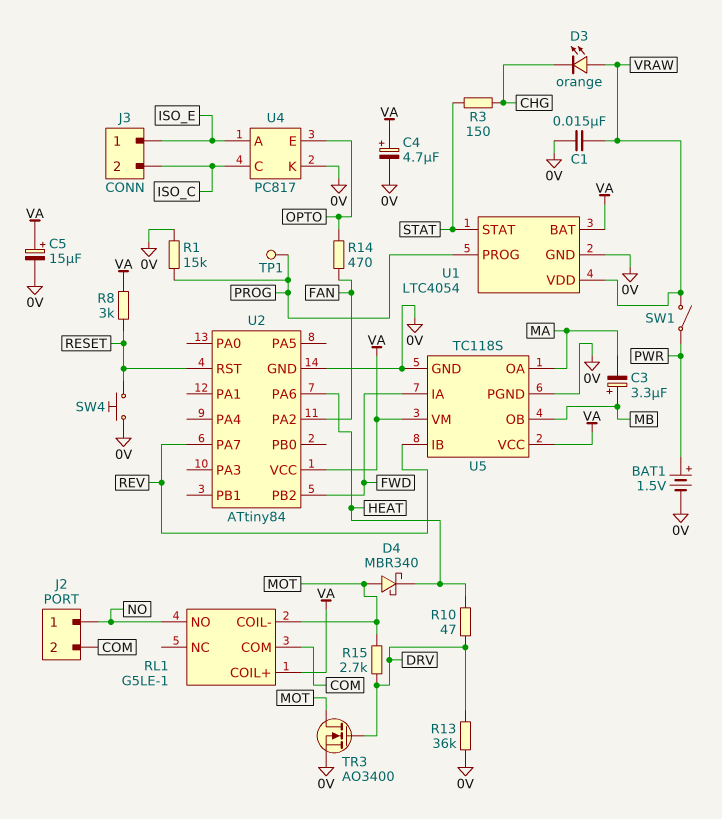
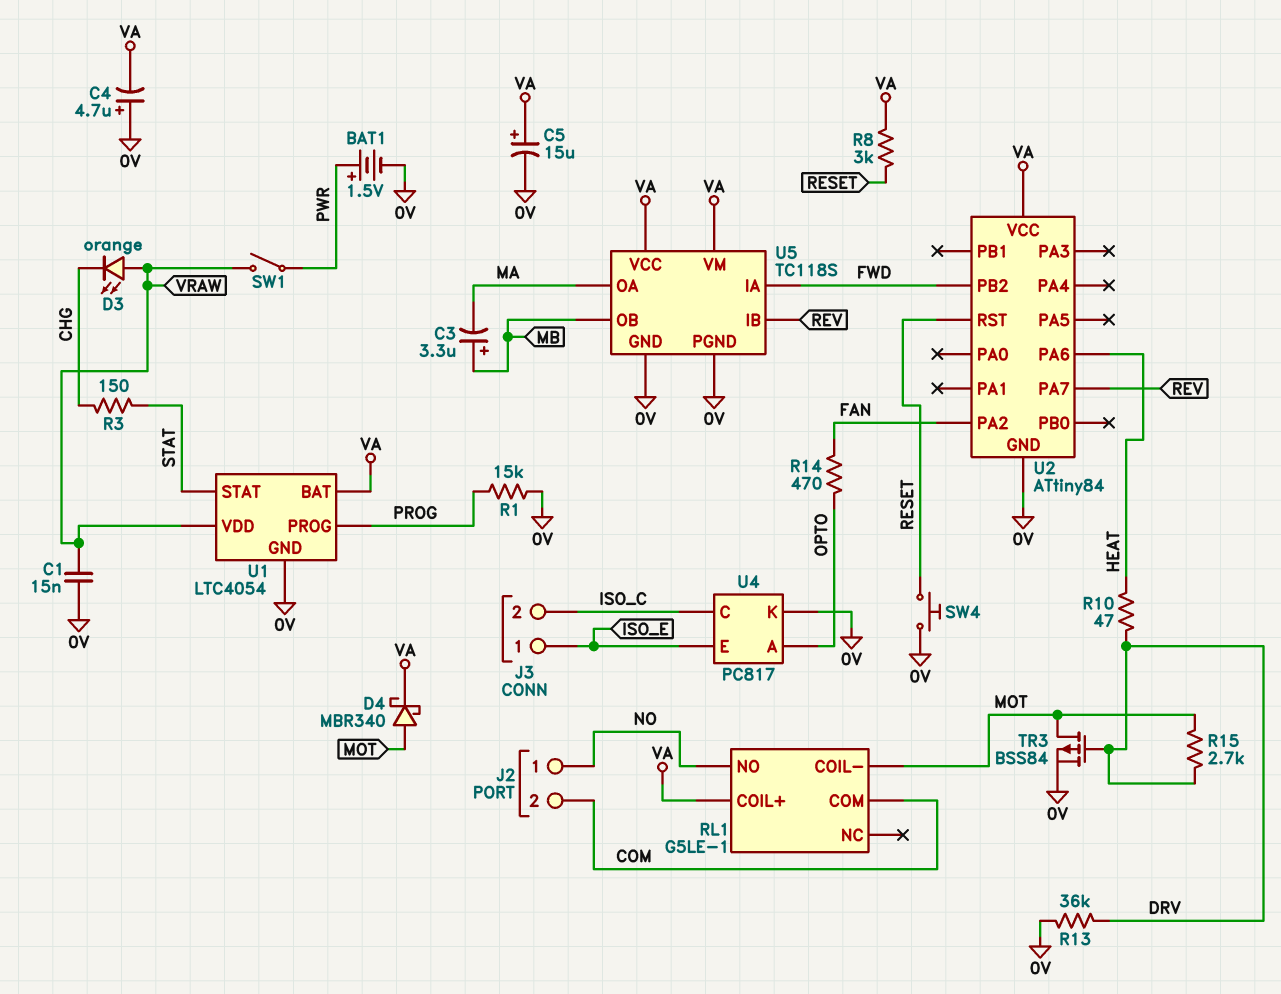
C4: 4.7uF (plus VA, minus 0V) -> 4.7uF (plus 0V, minus VA)
D4: schottky MBR340 (A MOT, K HEAT) -> schottky MBR340 (A MOT, K VA)
TP1: test point (PROG) -> none
TR3: NMOS AO3400 (G DRV, D MOT, S 0V) -> PMOS BSS84 (G DRV, D MOT, S 0V)
U4 pin A: ISO_E -> OPTO
U4 pin E: OPTO -> ISO_E

